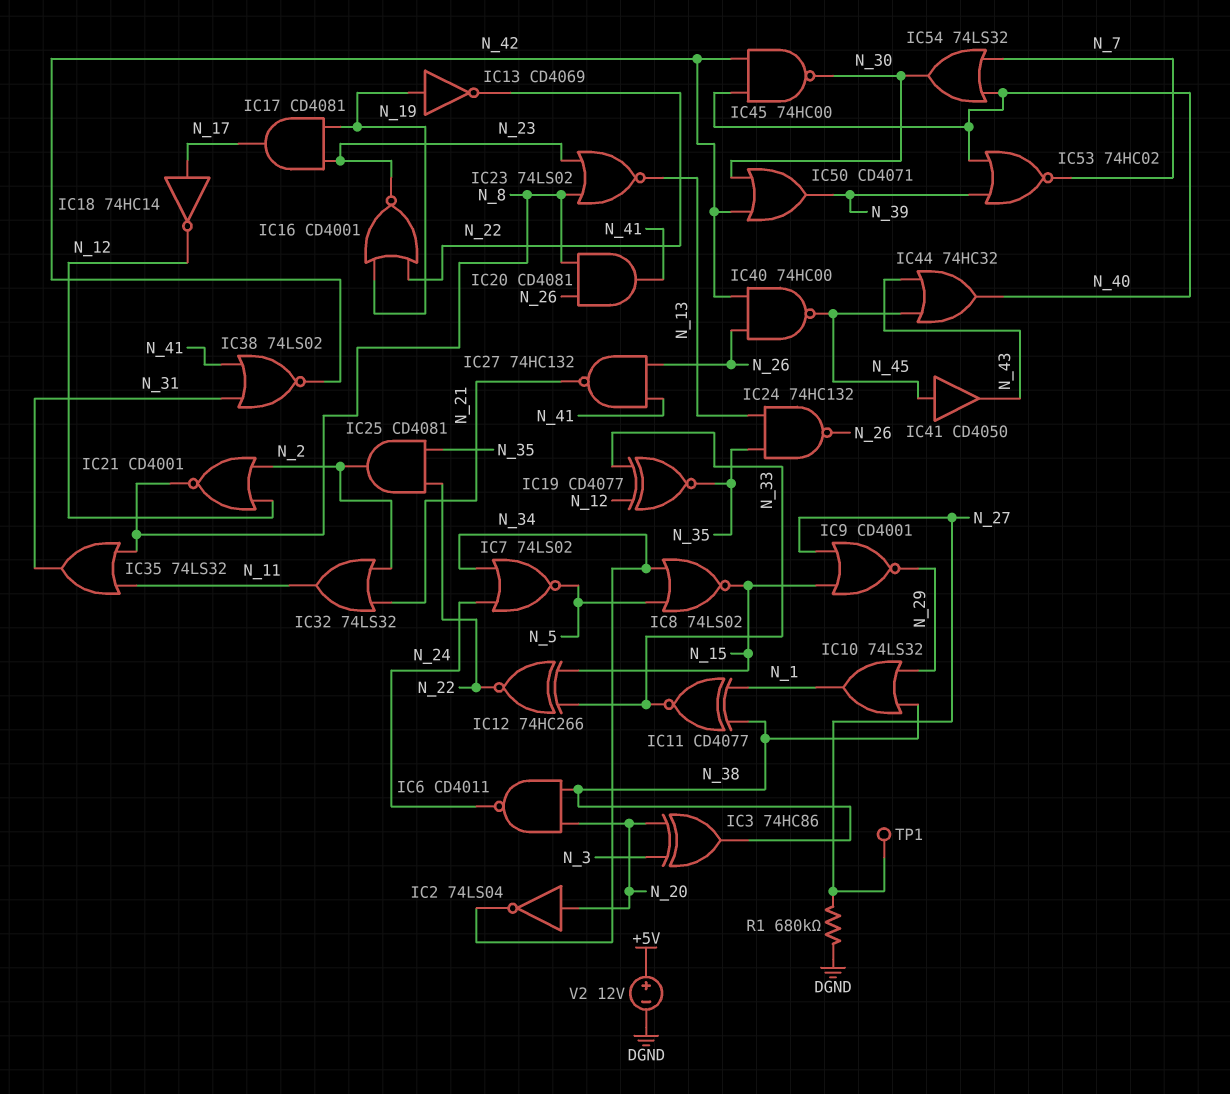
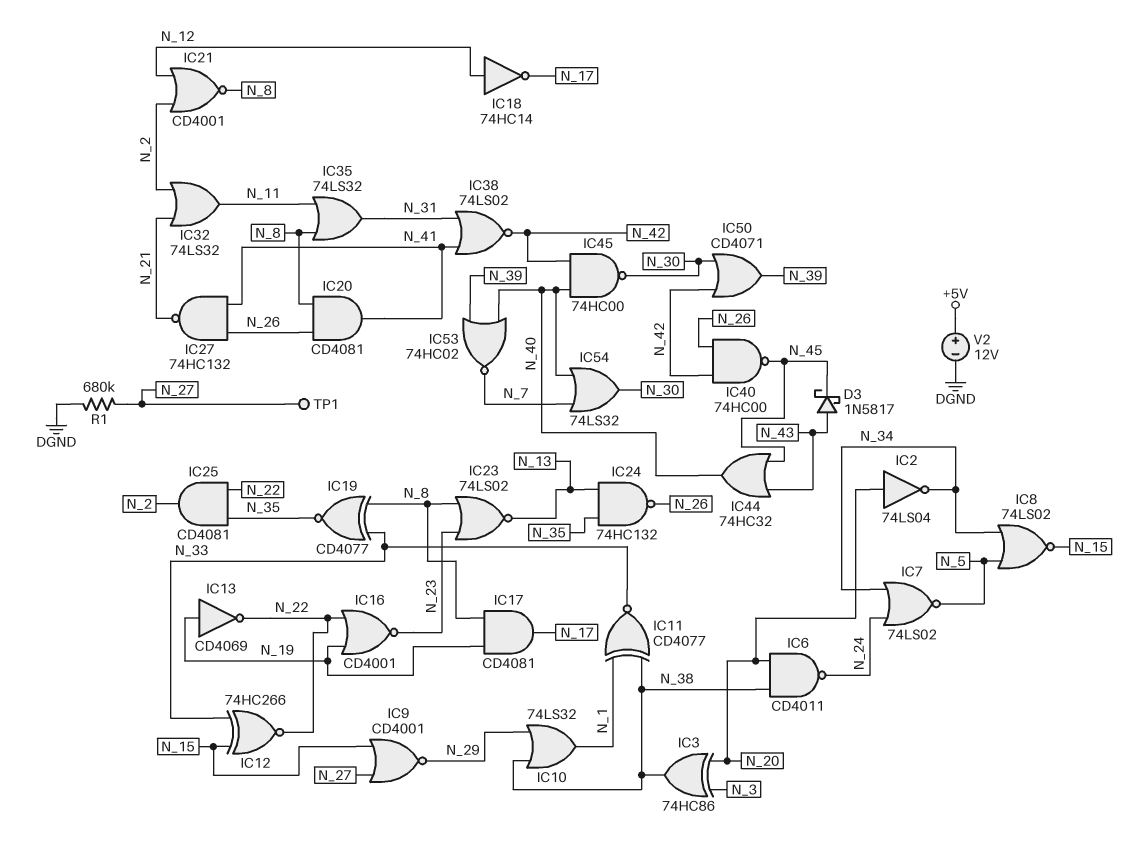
D3: none -> schottky 1N5817 (A N_43, K N_45)
IC17: AND CD4081 (in N_19, in N_23, out N_17) -> AND CD4081 (in N_8, in N_19, out N_17)
IC18: NOT 74HC14 (in N_17, out N_12) -> NOT 74HC14 (in N_12, out N_17)
IC19: XNOR CD4077 (in N_12, in N_33, out N_35) -> XNOR CD4077 (in N_8, in N_33, out N_35)
IC41: buffer CD4050 (in N_45, out N_43) -> none

